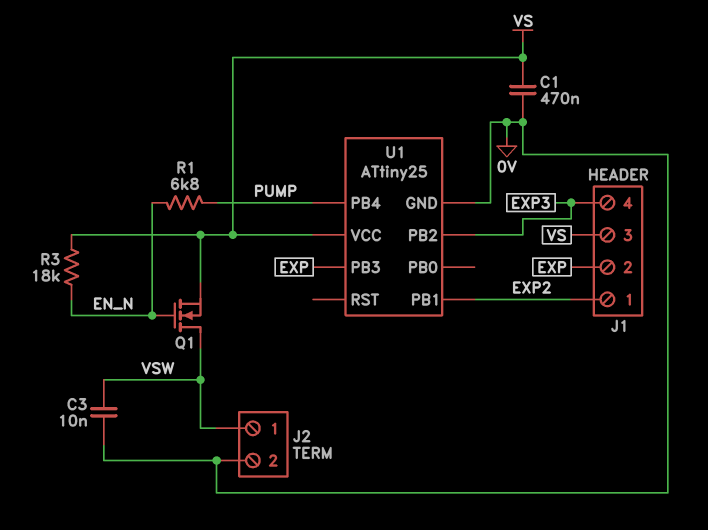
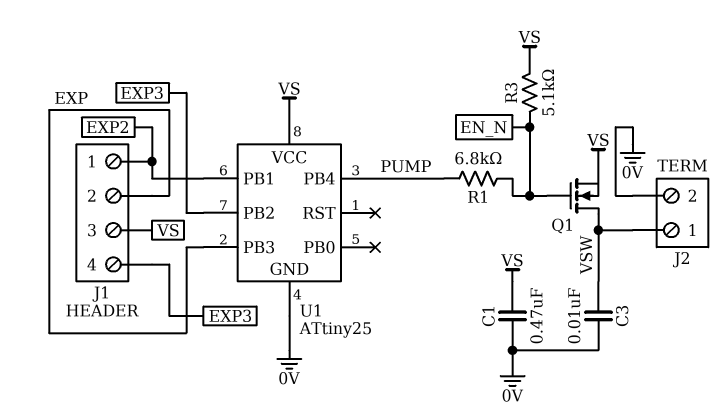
R3: 18k (EN_N, VS) -> 5.1k (EN_N, VS)

